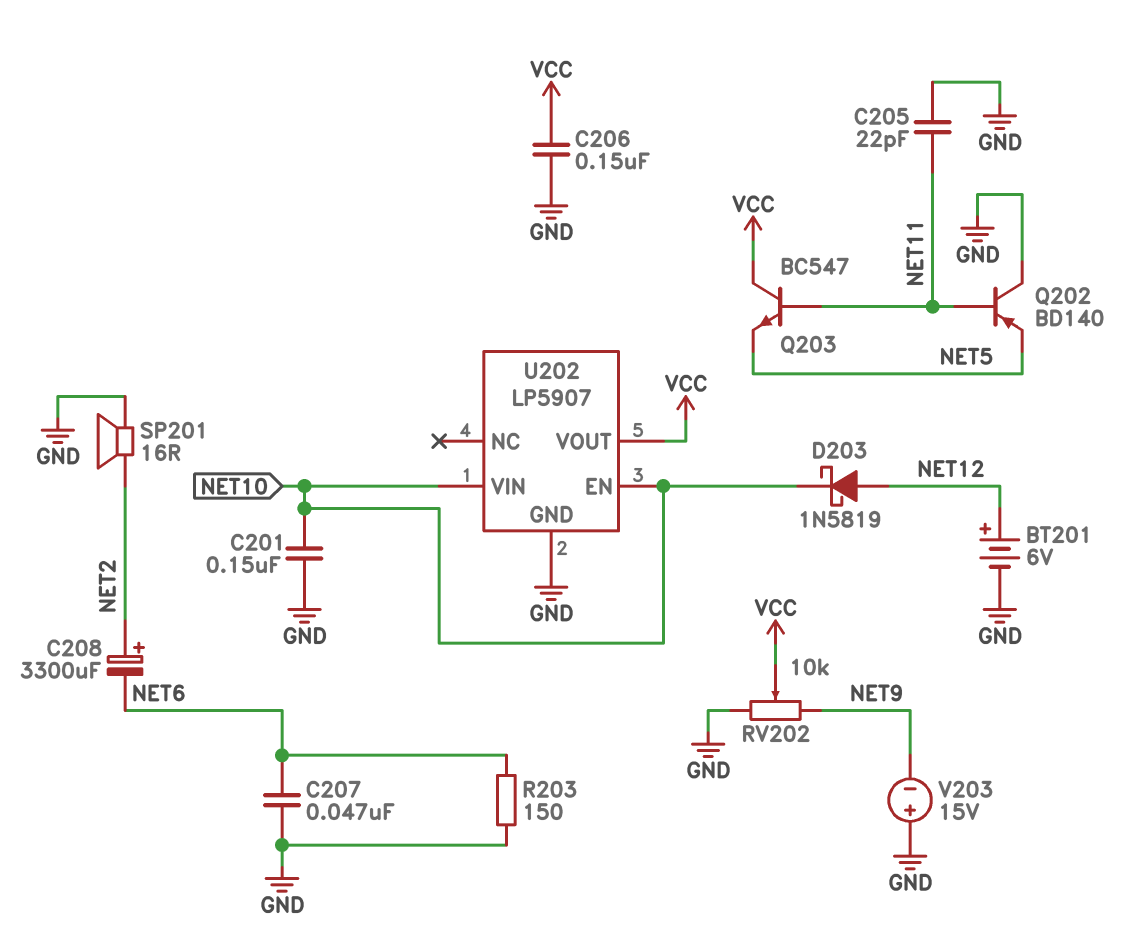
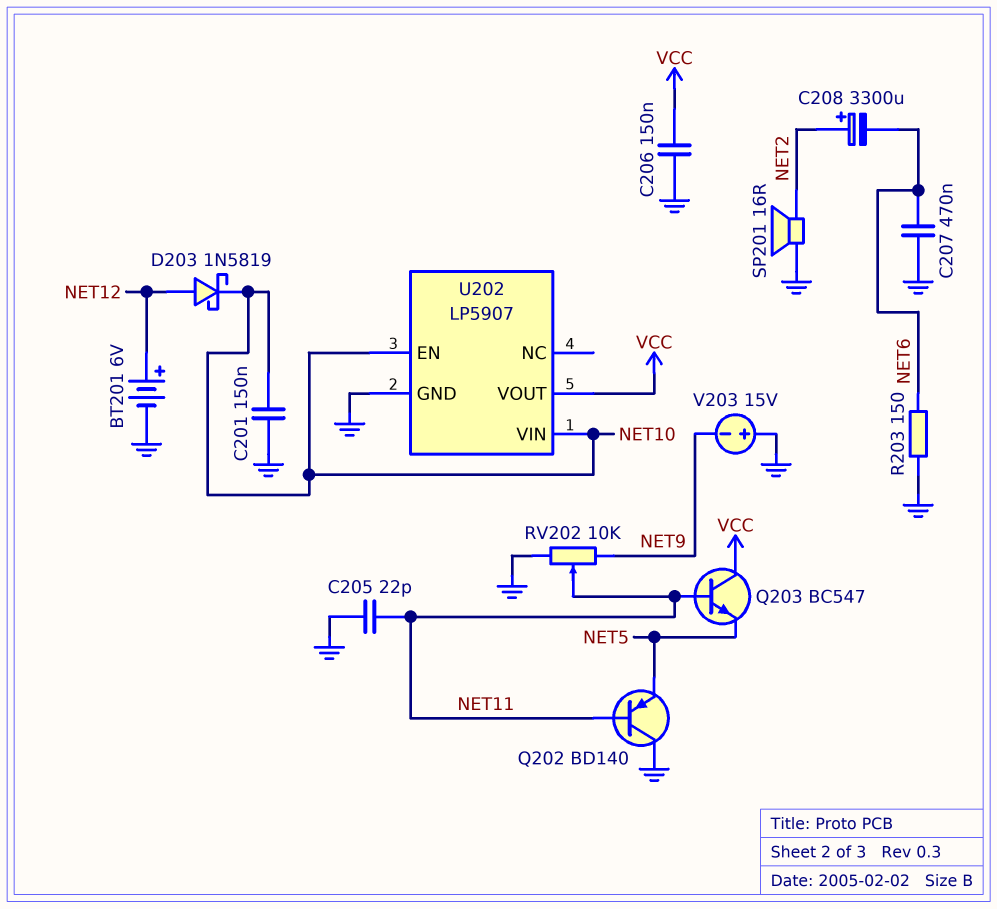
C207: 47nF (GND, NET6) -> 470nF (GND, NET6)
RV202: 10k (GND, NET9, wiper VCC) -> 10k (GND, NET9, wiper NET11)

